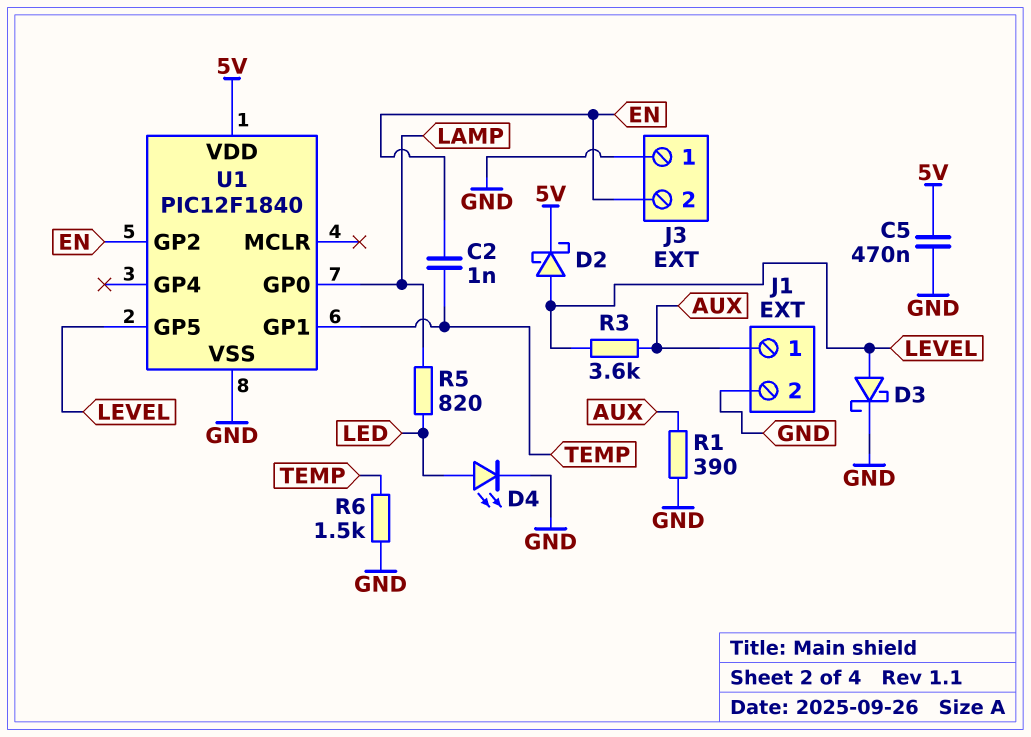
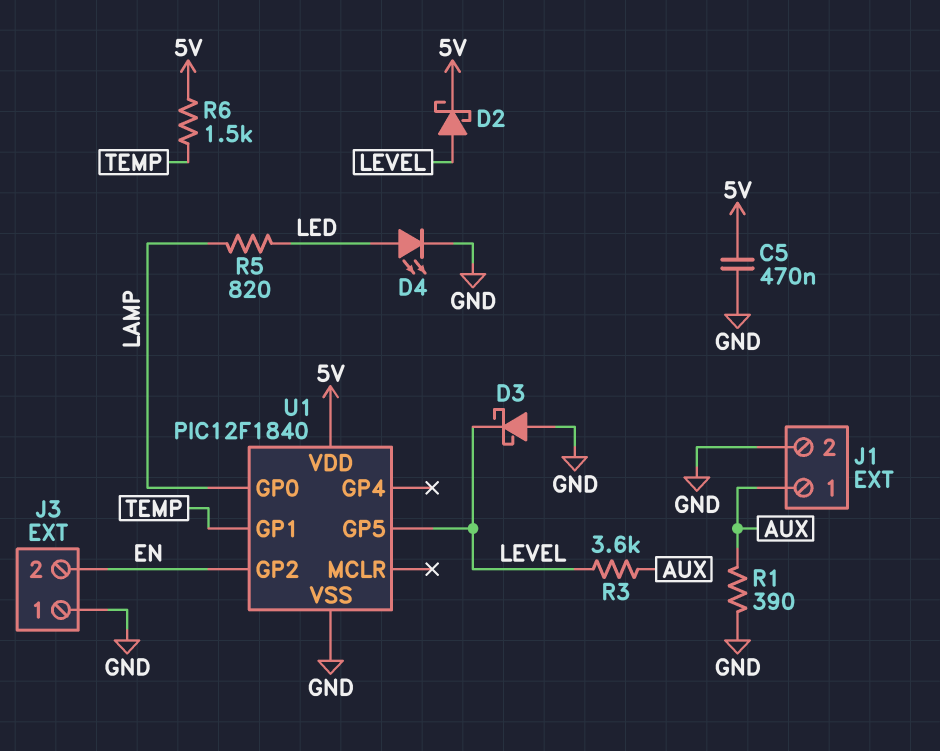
C2: 1nF (EN, TEMP) -> none
D3: schottky (A LEVEL, K GND) -> schottky (A GND, K LEVEL)
R6: 1.5k (GND, TEMP) -> 1.5k (5V, TEMP)

